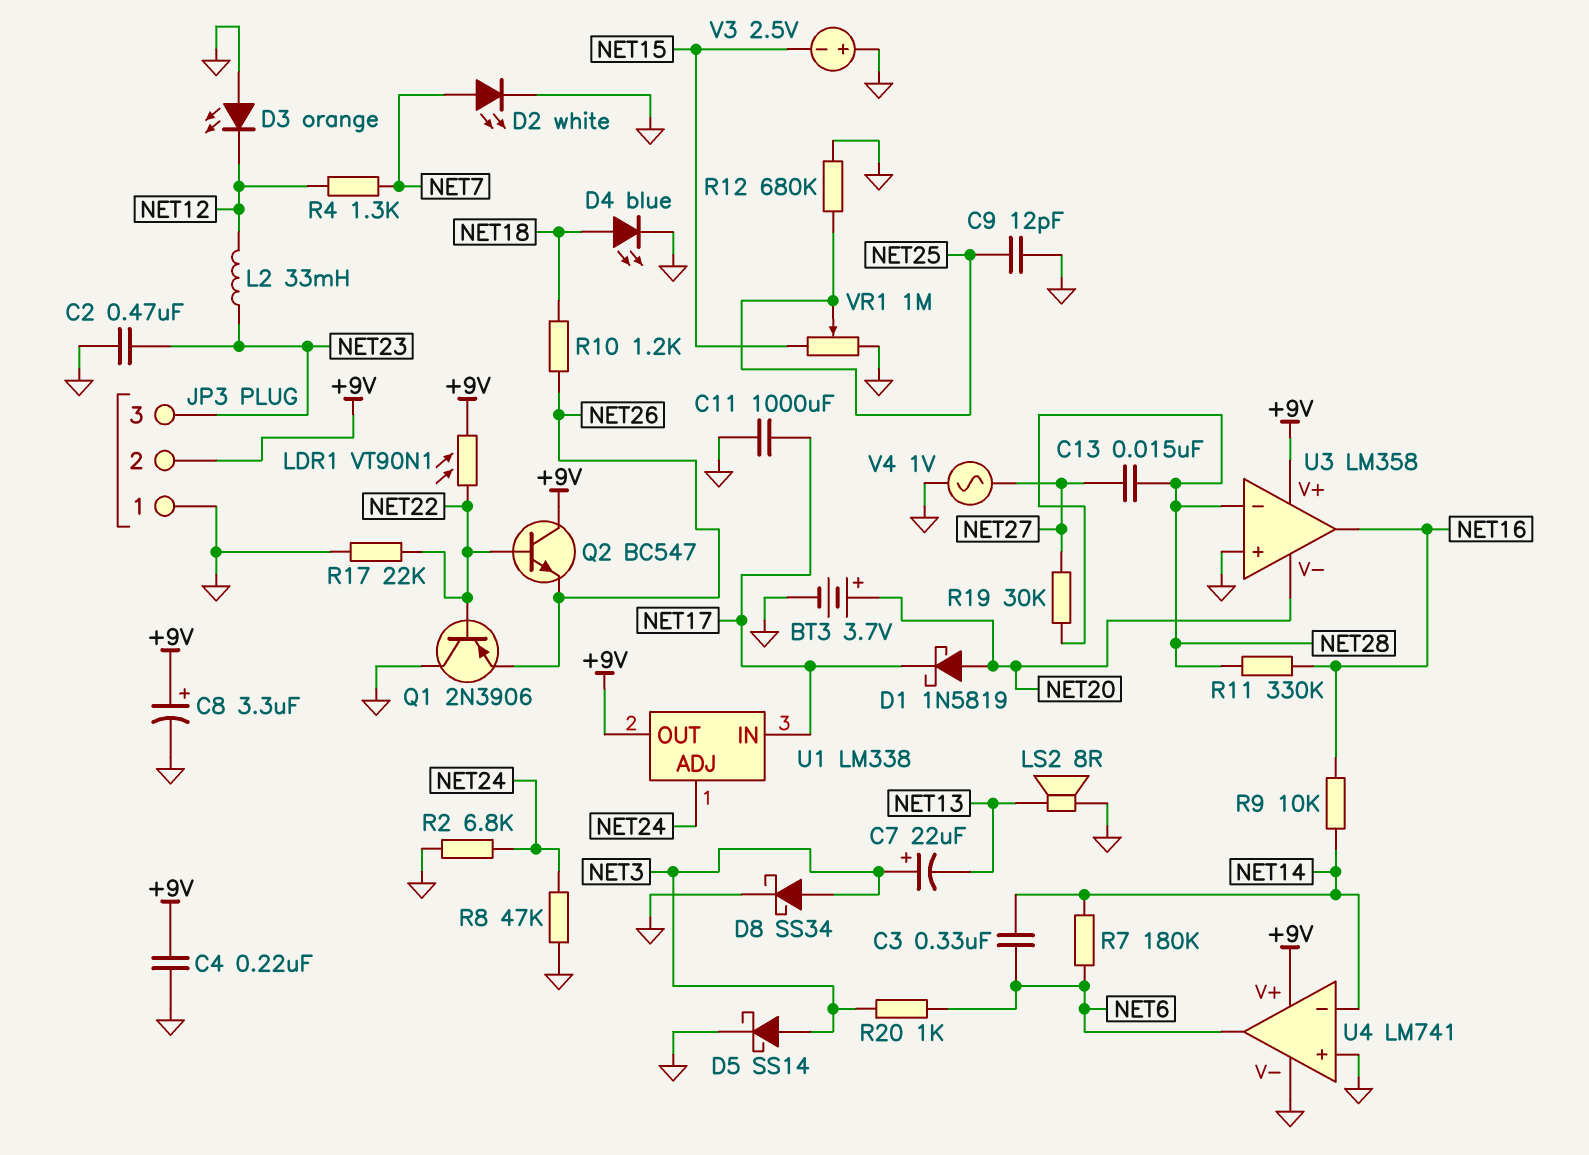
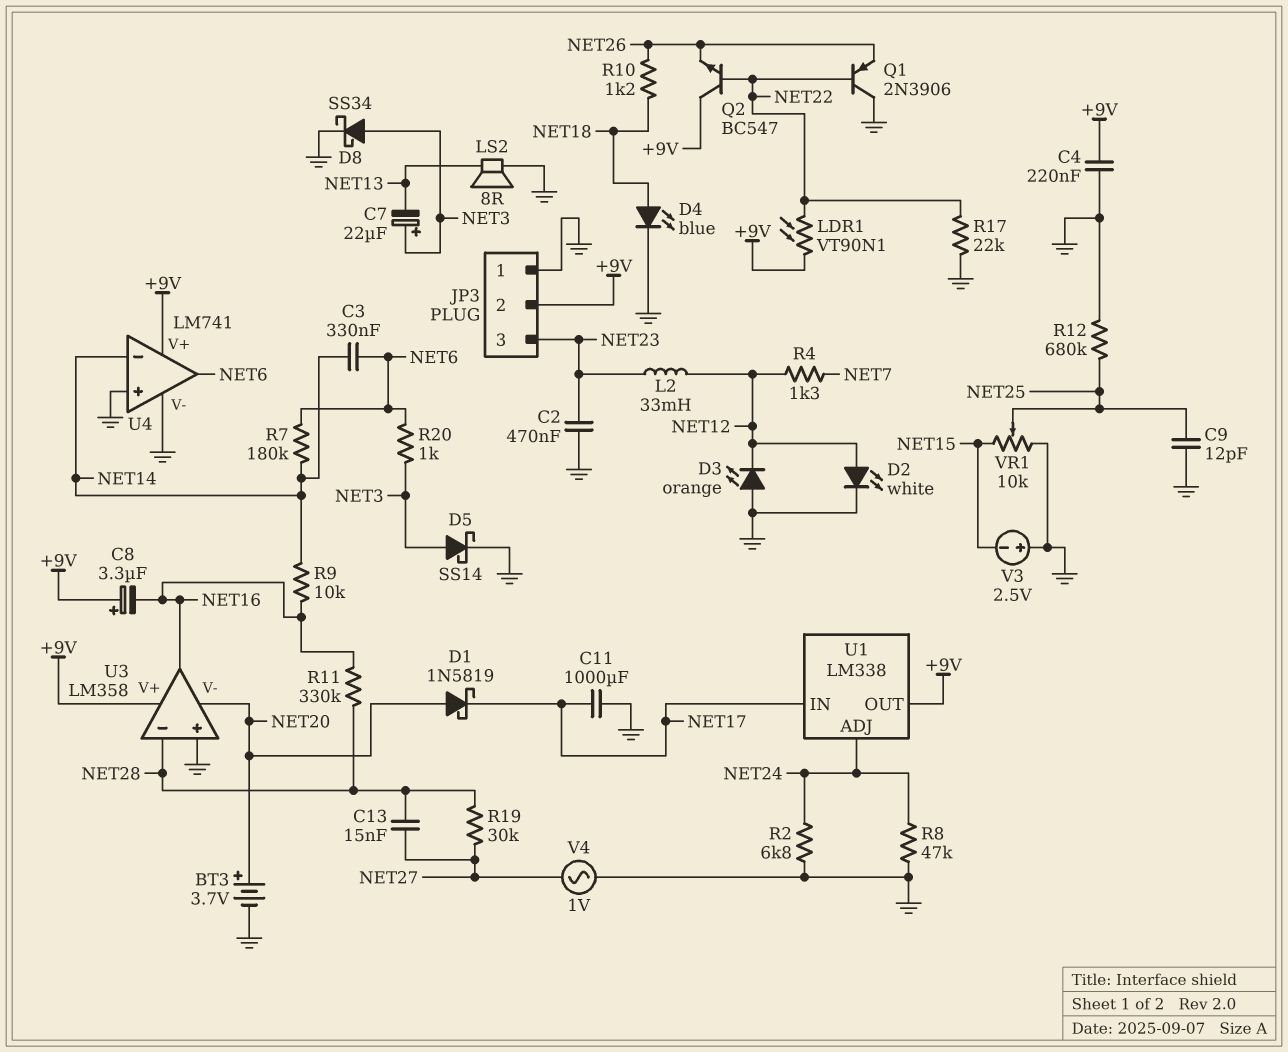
C8: 3.3uF (plus +9V, minus GND) -> 3.3uF (plus +9V, minus NET16)
D2: LED white (A NET7, K GND) -> LED white (A NET12, K GND)
VR1: 1M (GND, NET15, wiper NET25) -> 10k (GND, NET15, wiper NET25)

